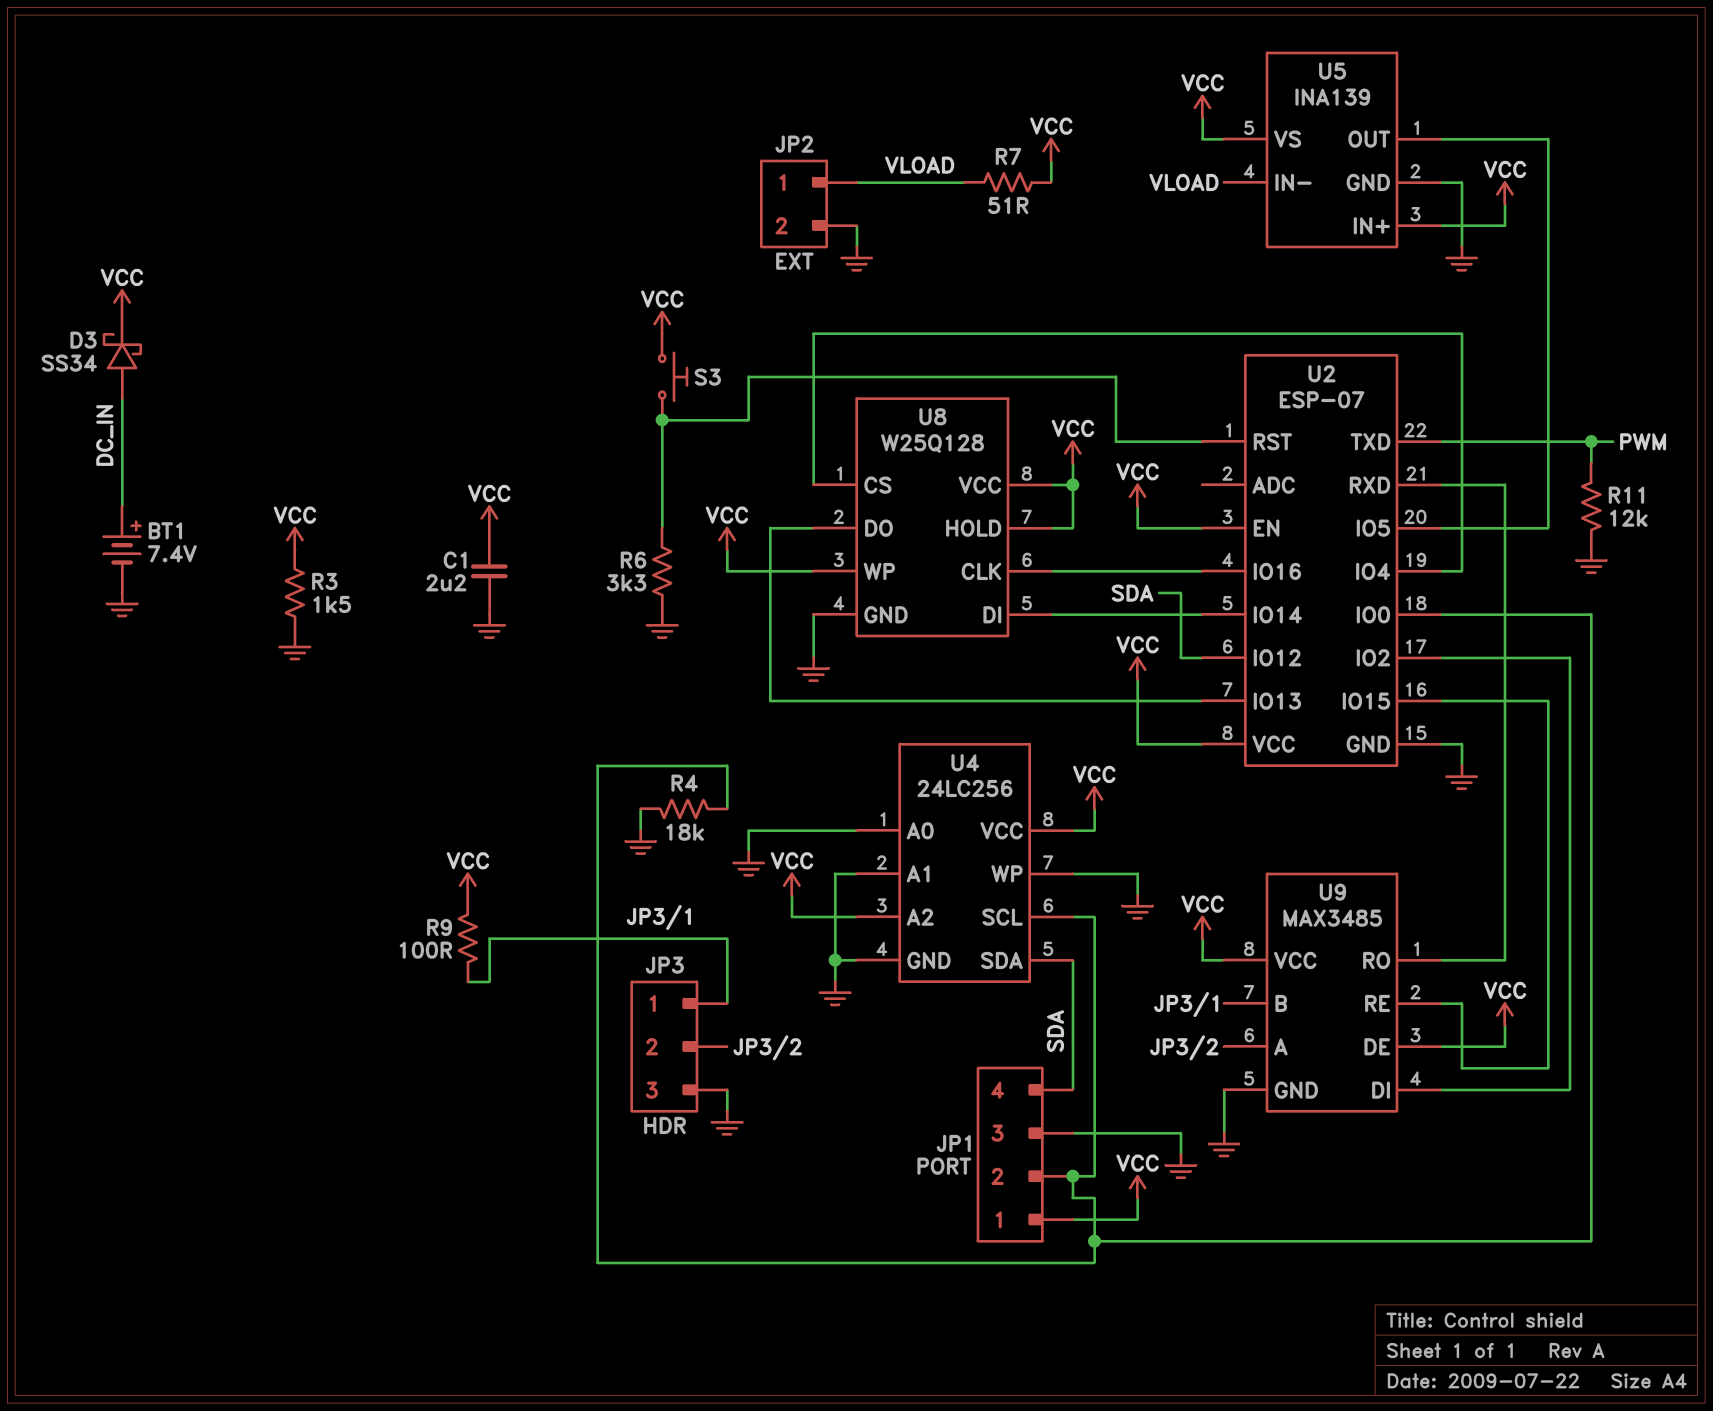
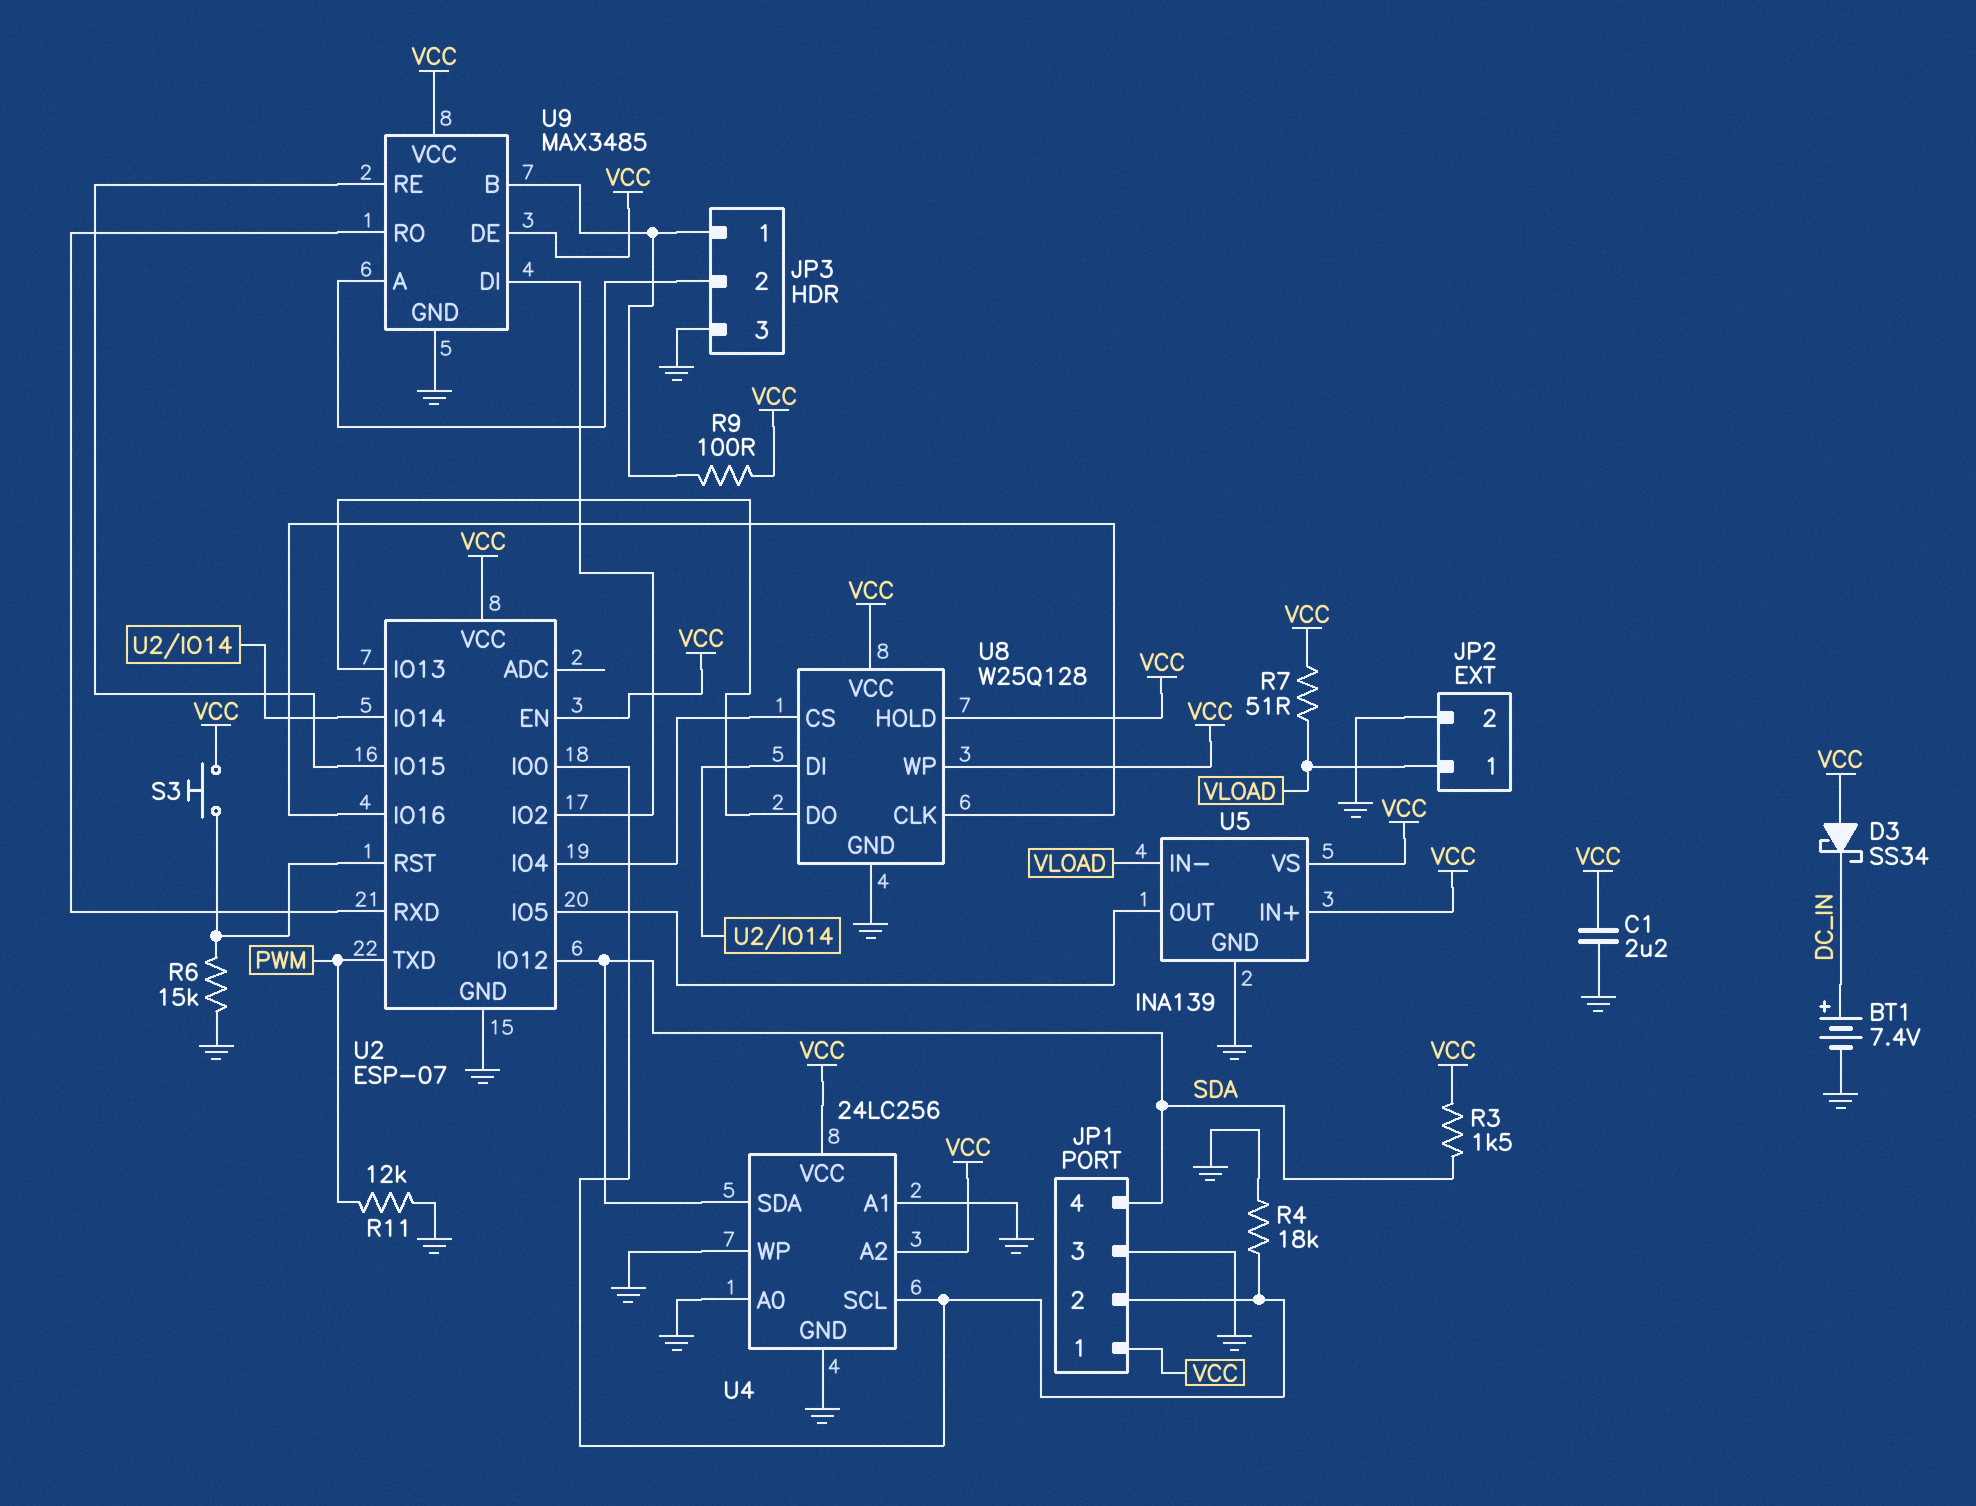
D3: schottky SS34 (A DC_IN, K VCC) -> schottky SS34 (A VCC, K DC_IN)
R3: 1.5k (GND, VCC) -> 1.5k (SDA, VCC)
R6: 3.3k (GND, U2/RST) -> 15k (GND, U2/RST)

